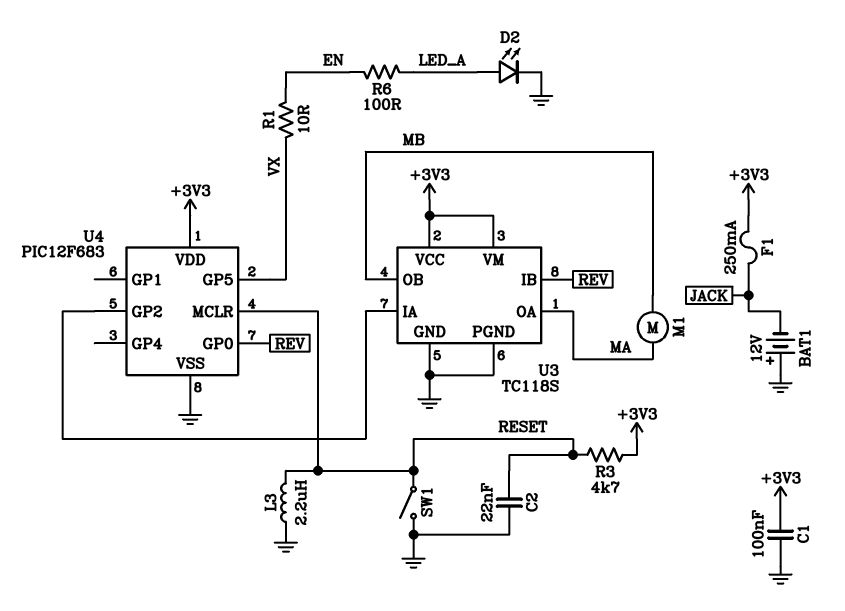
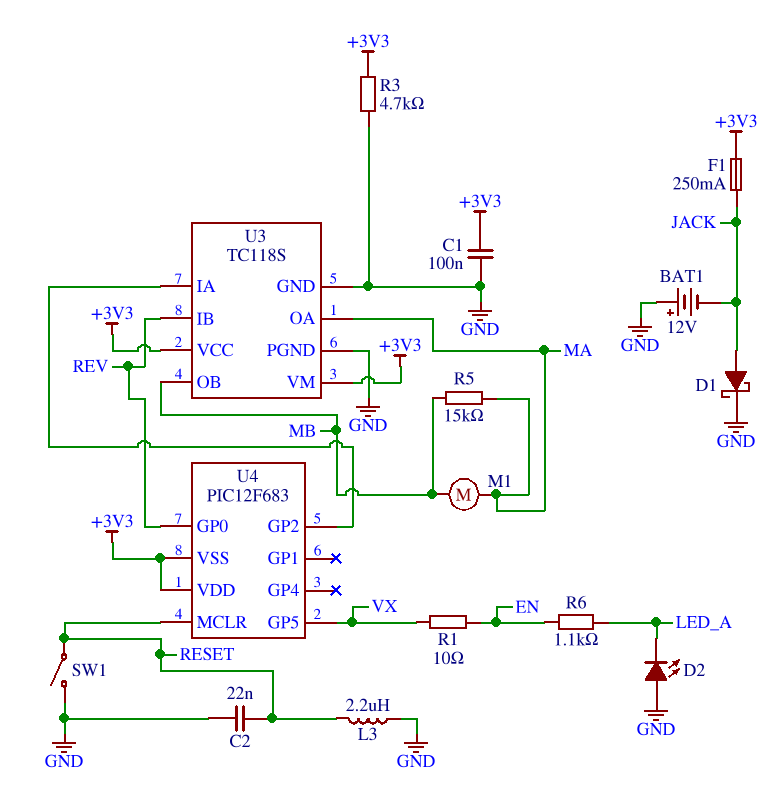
D1: none -> schottky (A JACK, K GND)
D2: LED (A LED_A, K GND) -> LED (A GND, K LED_A)
R3: 4.7k (+3V3, RESET) -> 4.7k (+3V3, GND)
R5: none -> 15k (MA, MB)
R6: 100 (EN, LED_A) -> 1.1k (EN, LED_A)
U4 pin VSS: GND -> +3V3

